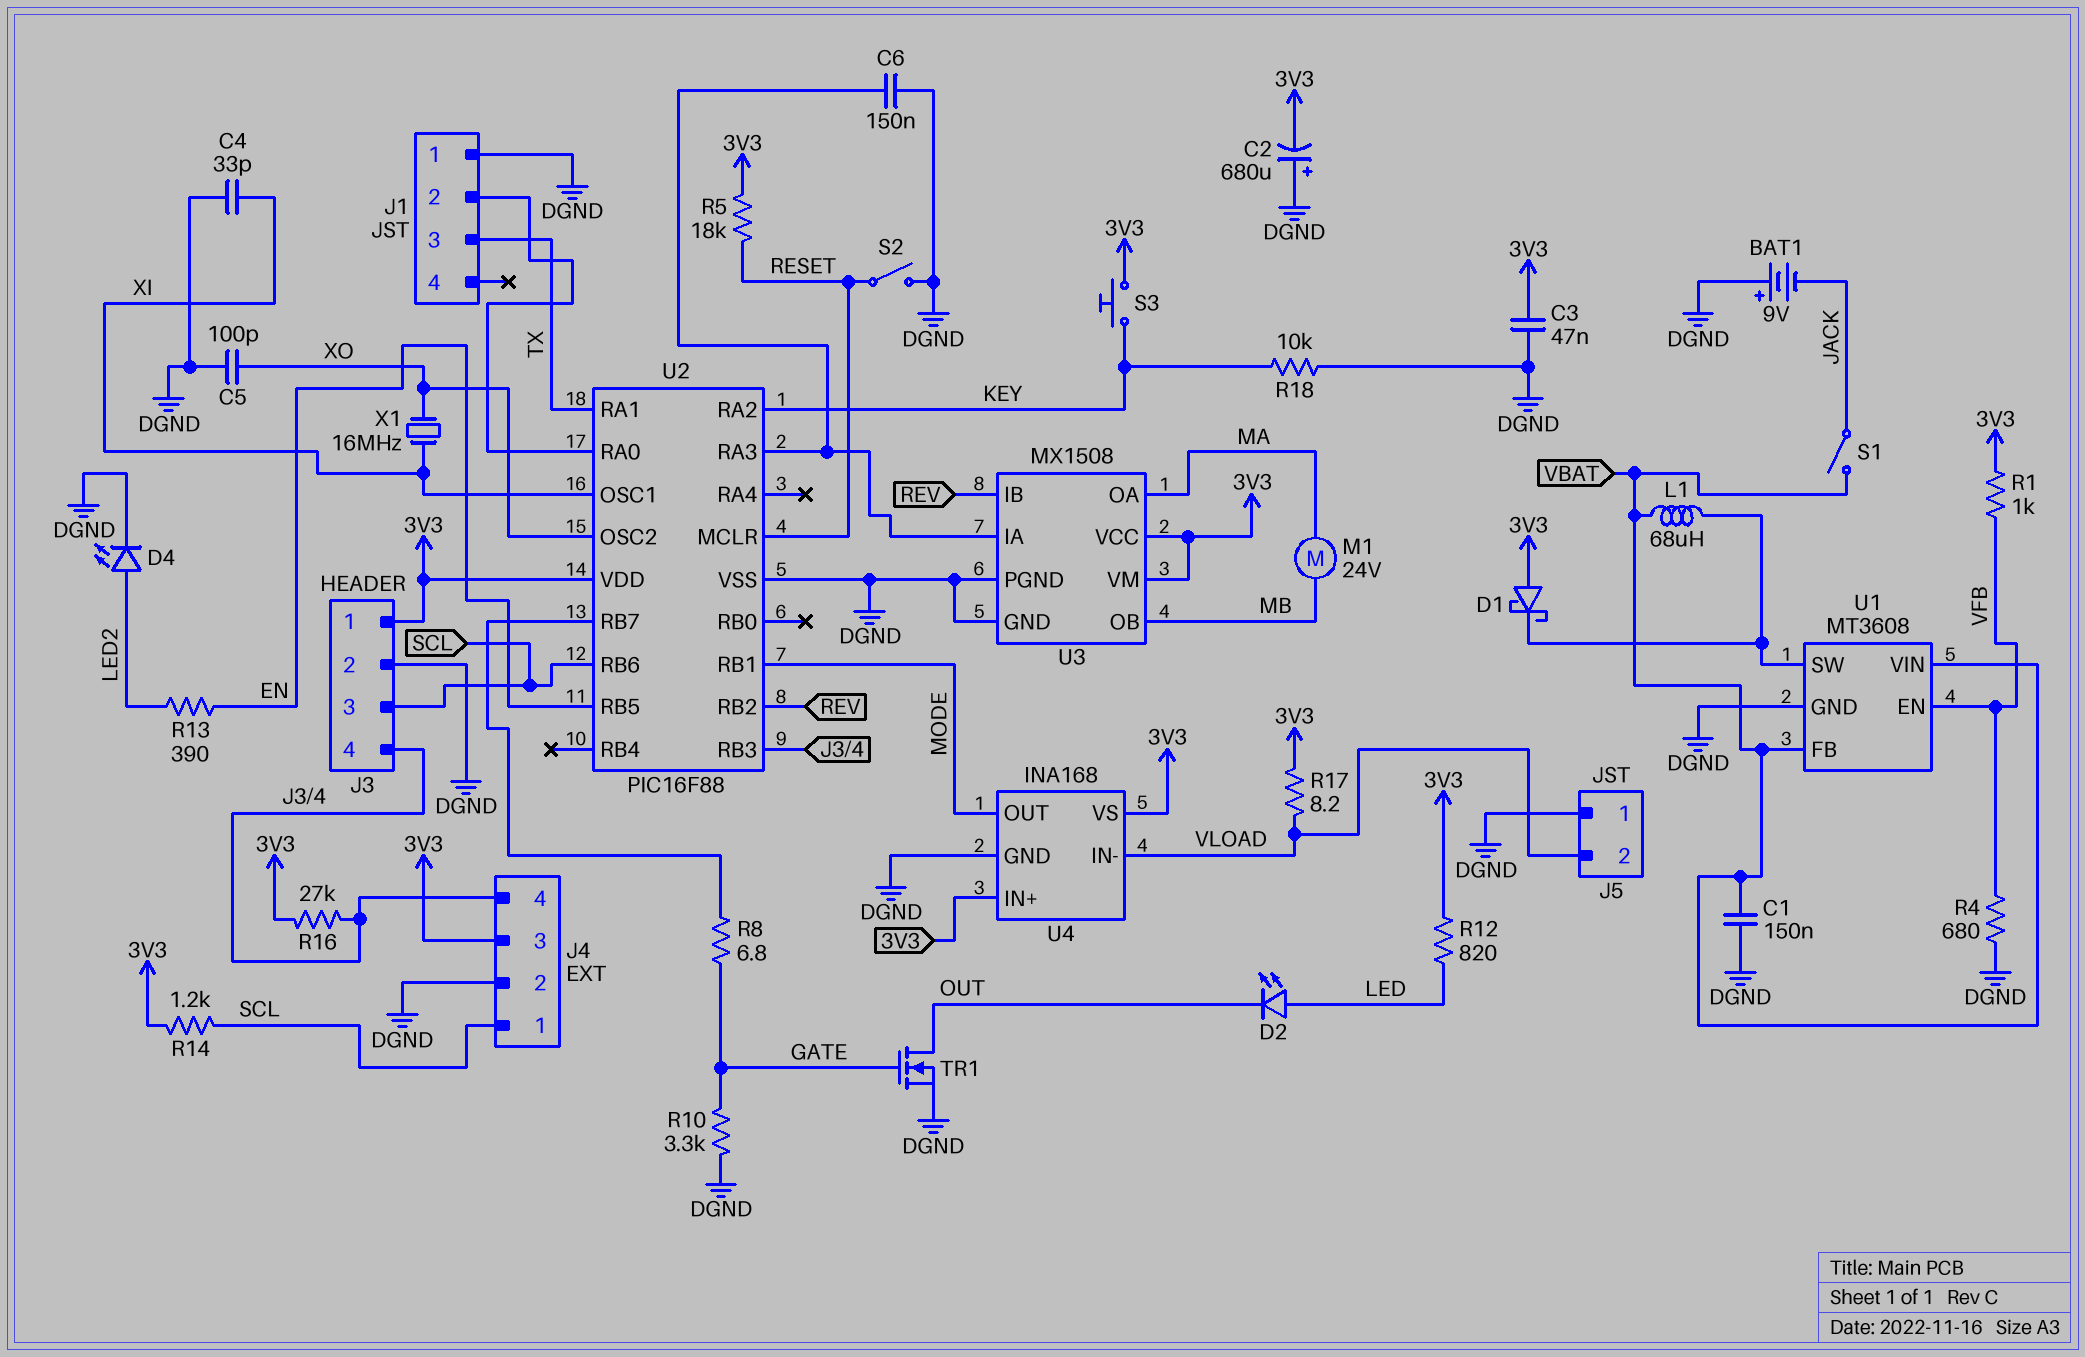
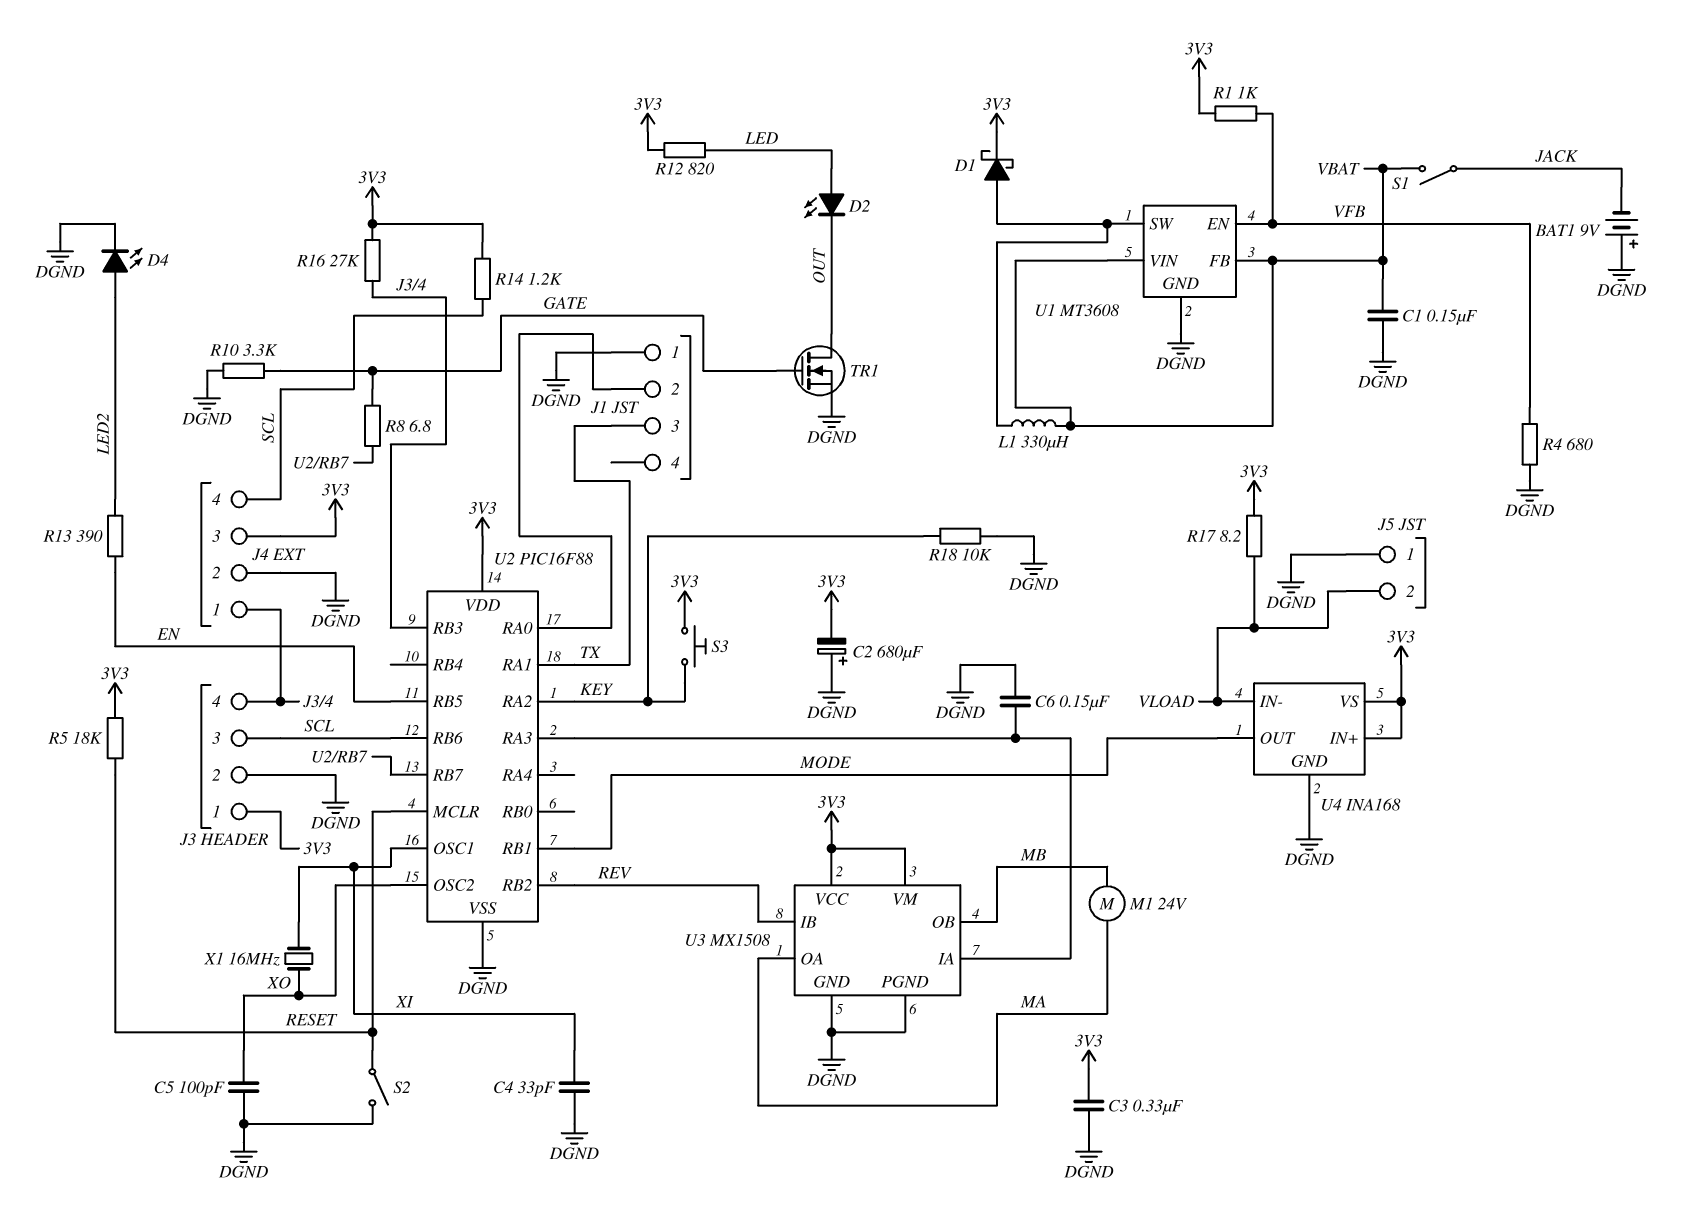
C3: 47nF (3V3, DGND) -> 330nF (3V3, DGND)
D1: schottky (A 3V3, K U1/SW) -> schottky (A U1/SW, K 3V3)
J4 pin 1: SCL -> J3/4
J4 pin 4: J3/4 -> SCL
L1: 68uH (U1/SW, VBAT) -> 330uH (U1/SW, VBAT)

